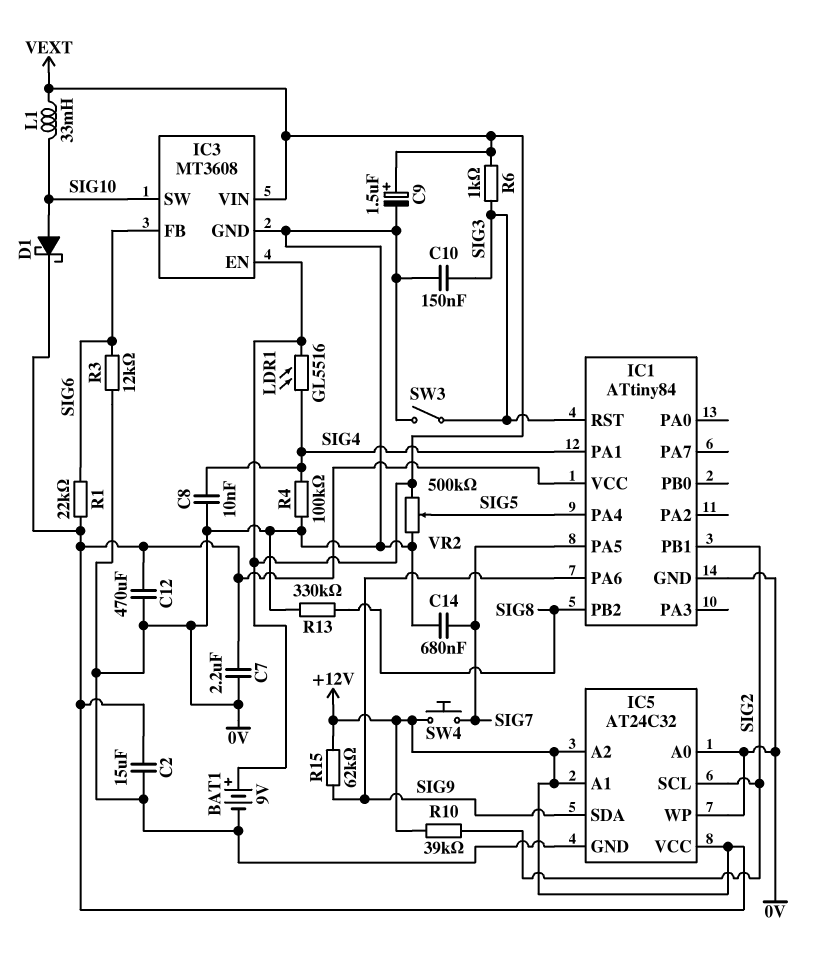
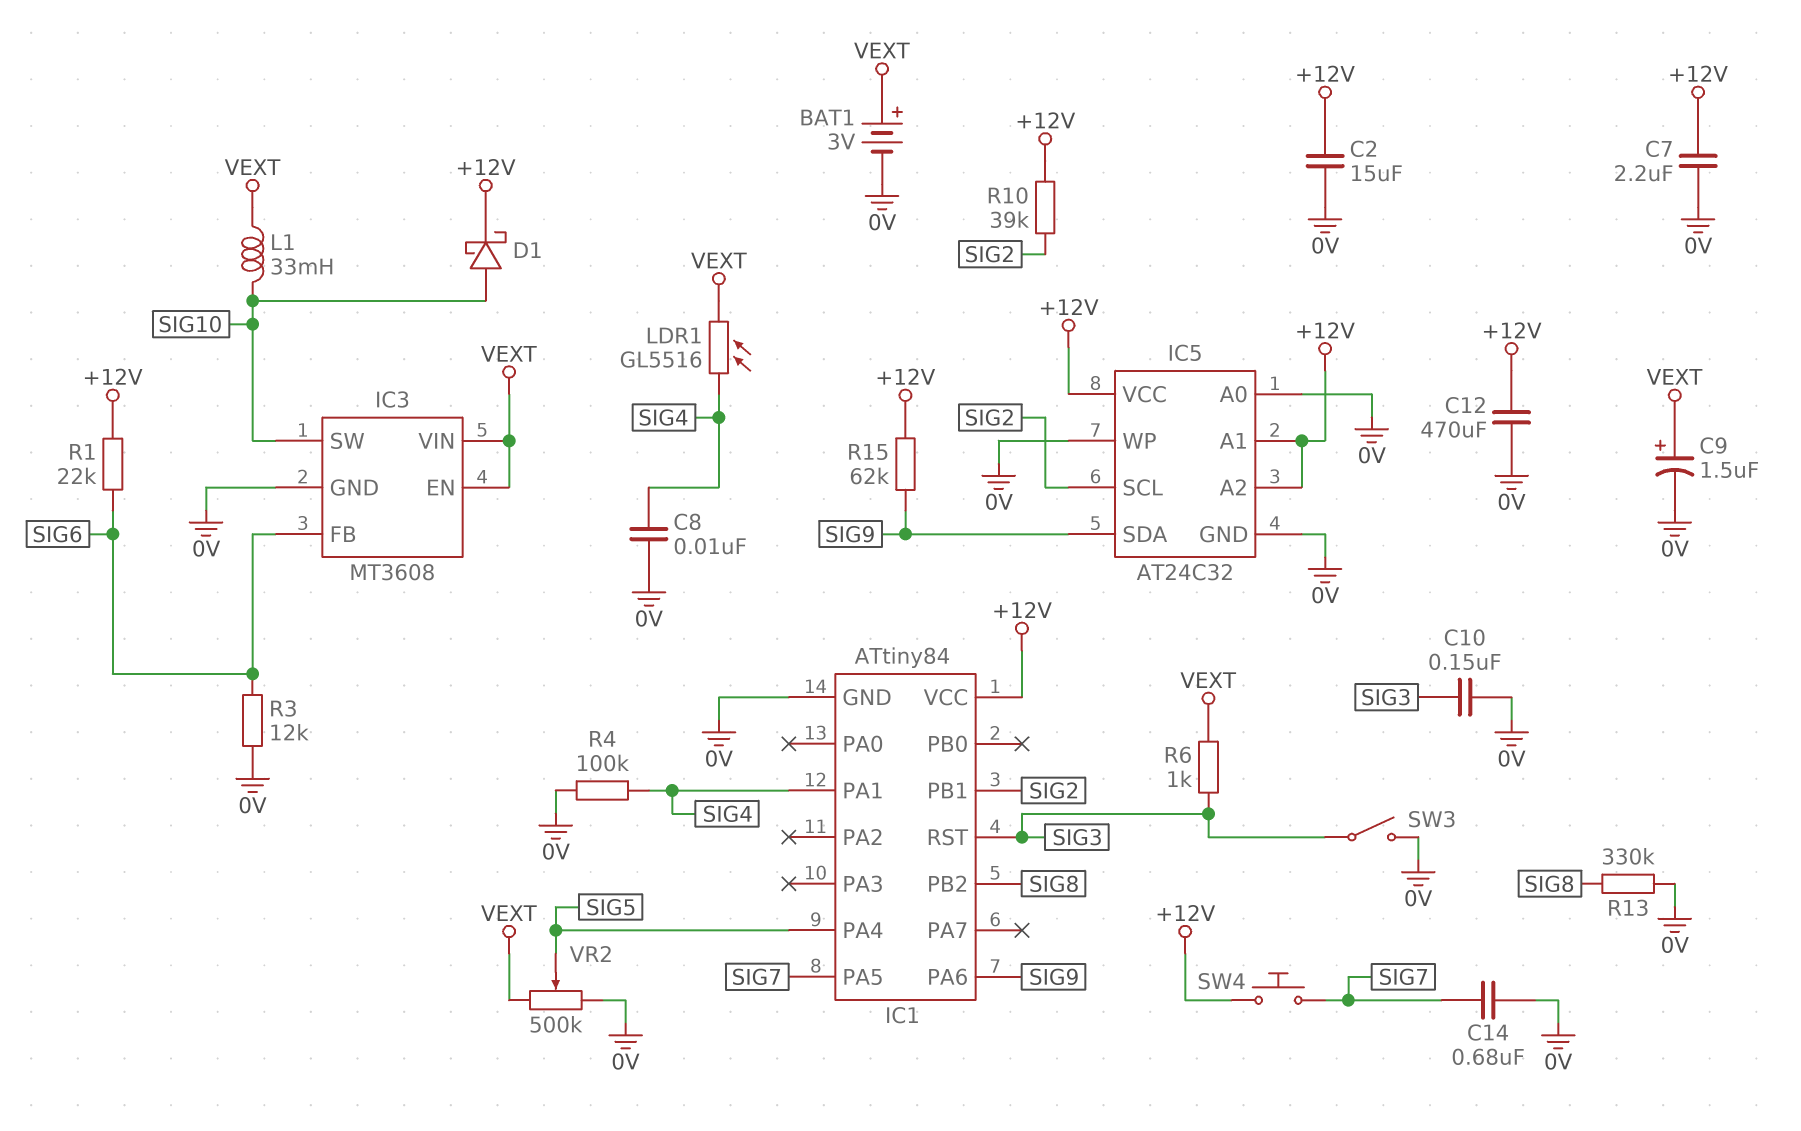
BAT1: 9V (plus VEXT, minus 0V) -> 3V (plus VEXT, minus 0V)

